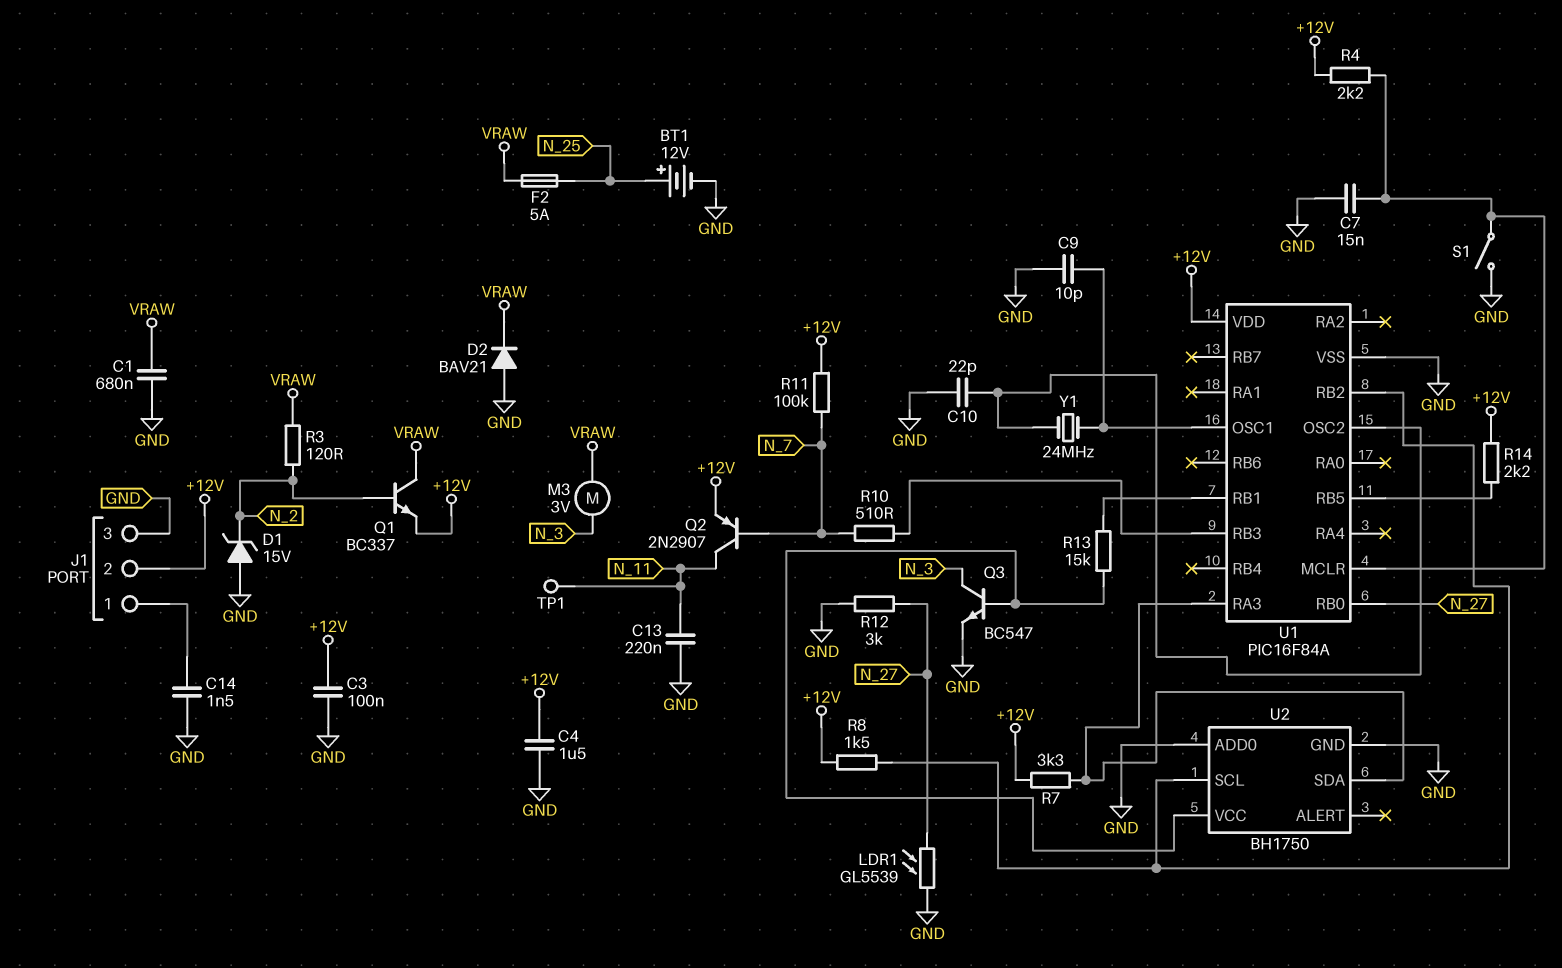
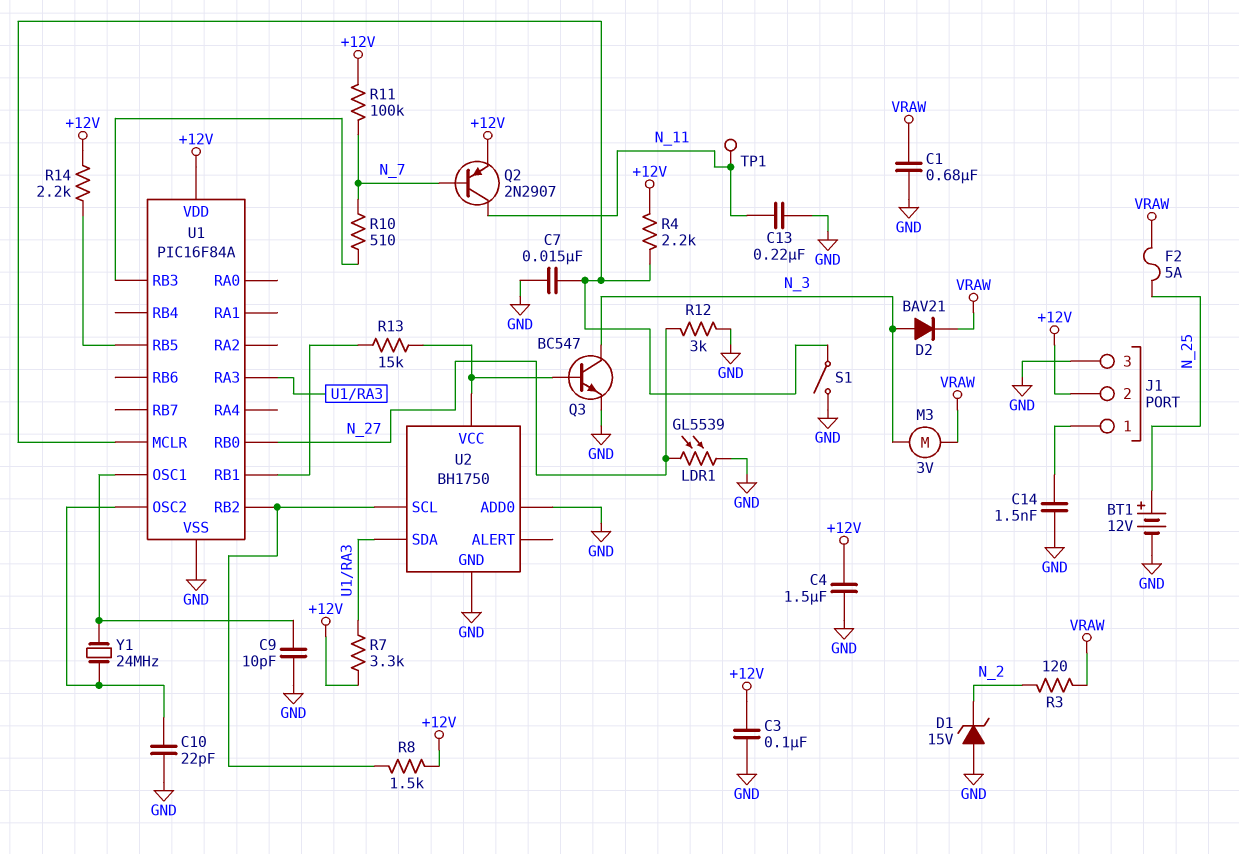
D2: diode BAV21 (A GND, K VRAW) -> diode BAV21 (A N_3, K VRAW)
Q1: NPN BC337 (B N_2, C VRAW, E +12V) -> none

